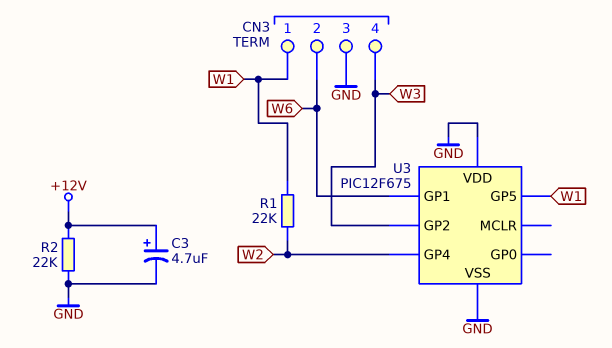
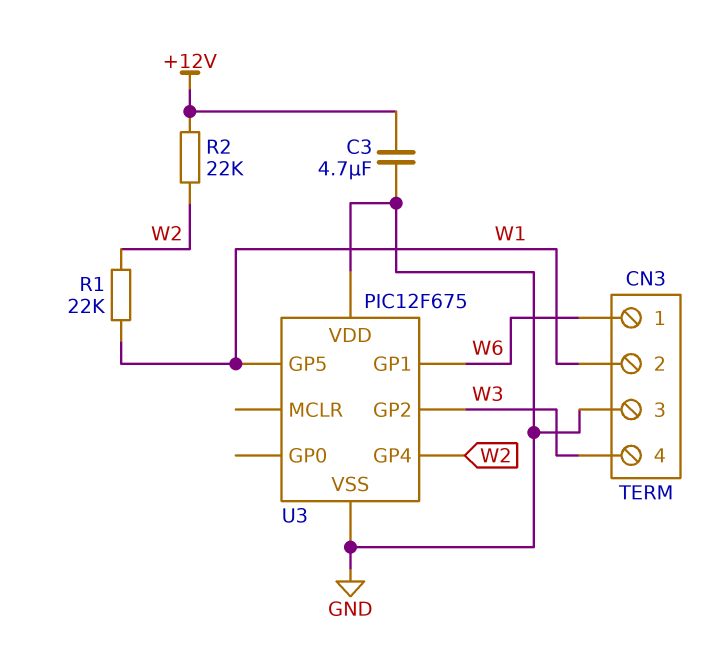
C3: 4.7uF (plus +12V, minus GND) -> 4.7uF (+12V, GND)
CN3 pin 1: W1 -> W6
CN3 pin 2: W6 -> W1
R2: 22k (+12V, GND) -> 22k (+12V, W2)

